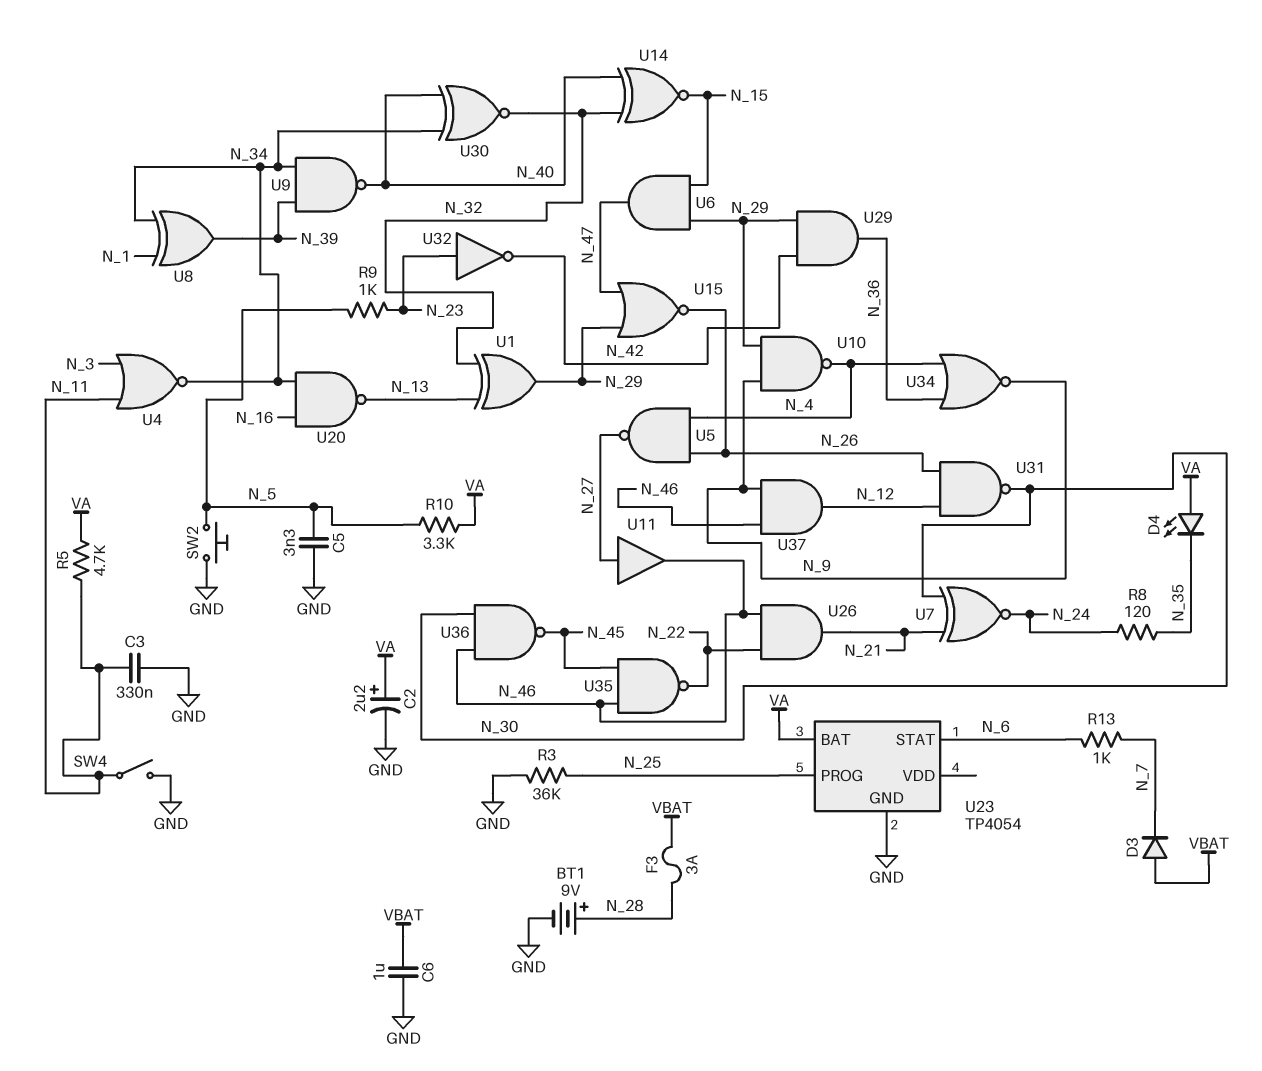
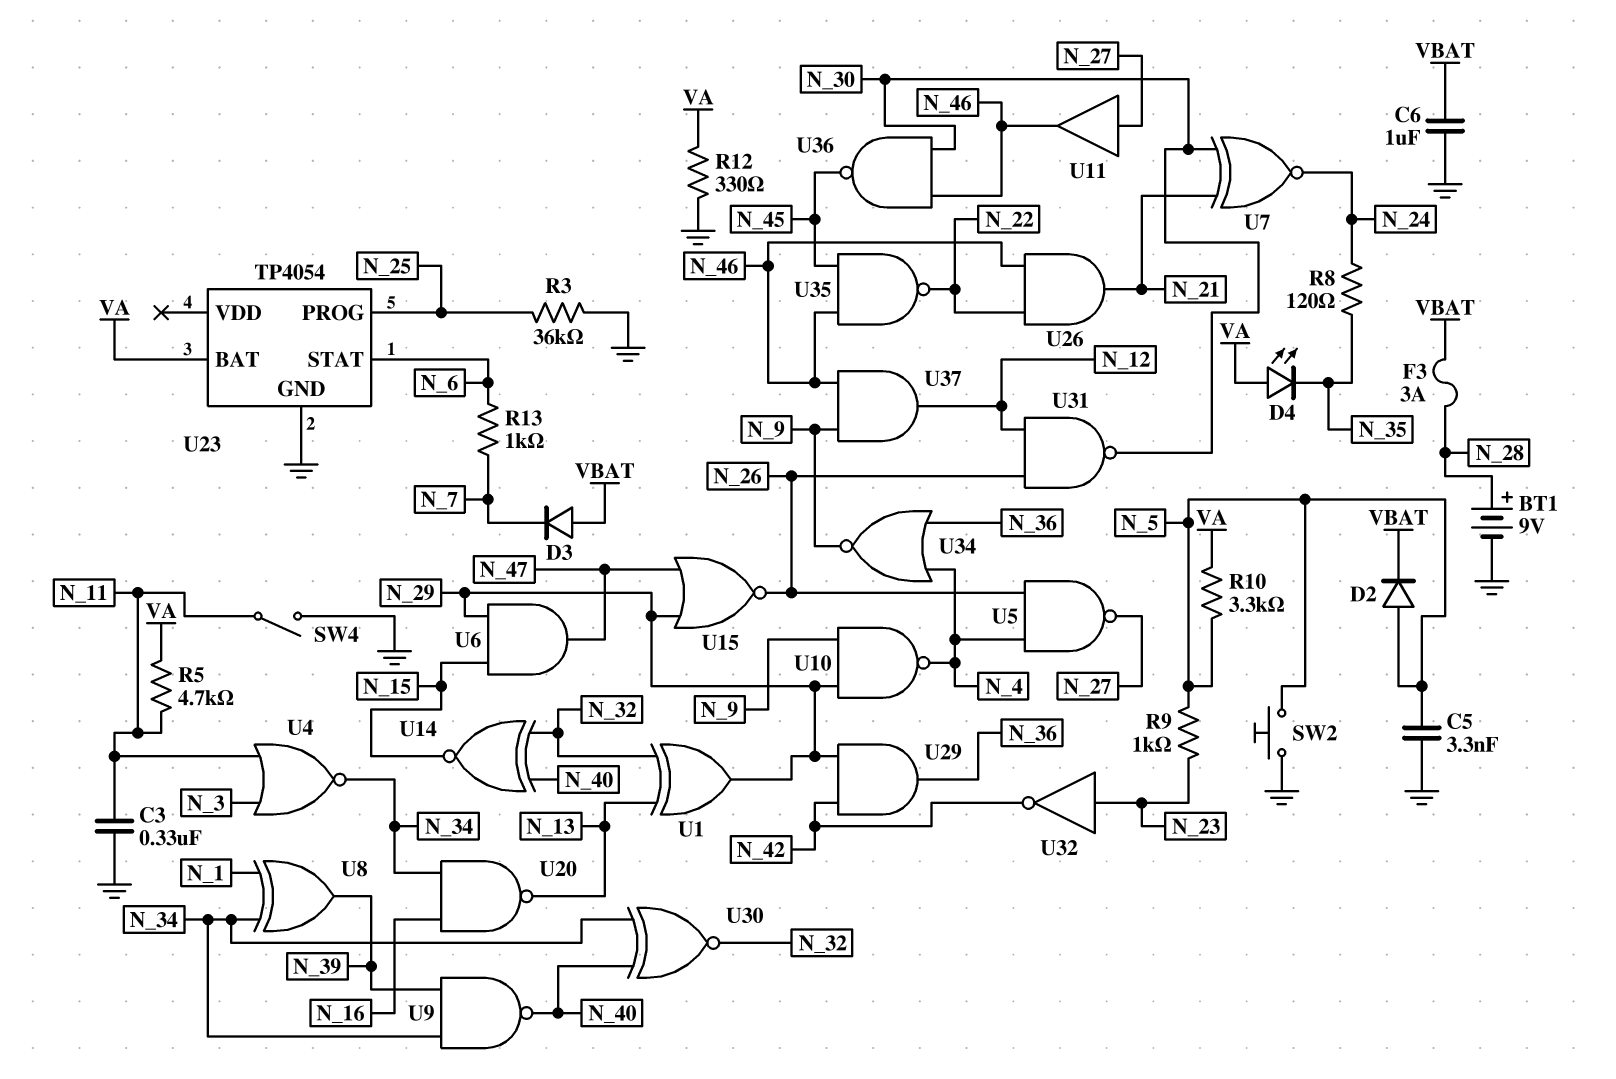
C2: 2.2uF (plus VA, minus GND) -> none
D2: none -> diode (A N_5, K VBAT)
R12: none -> 330 (GND, VA)

